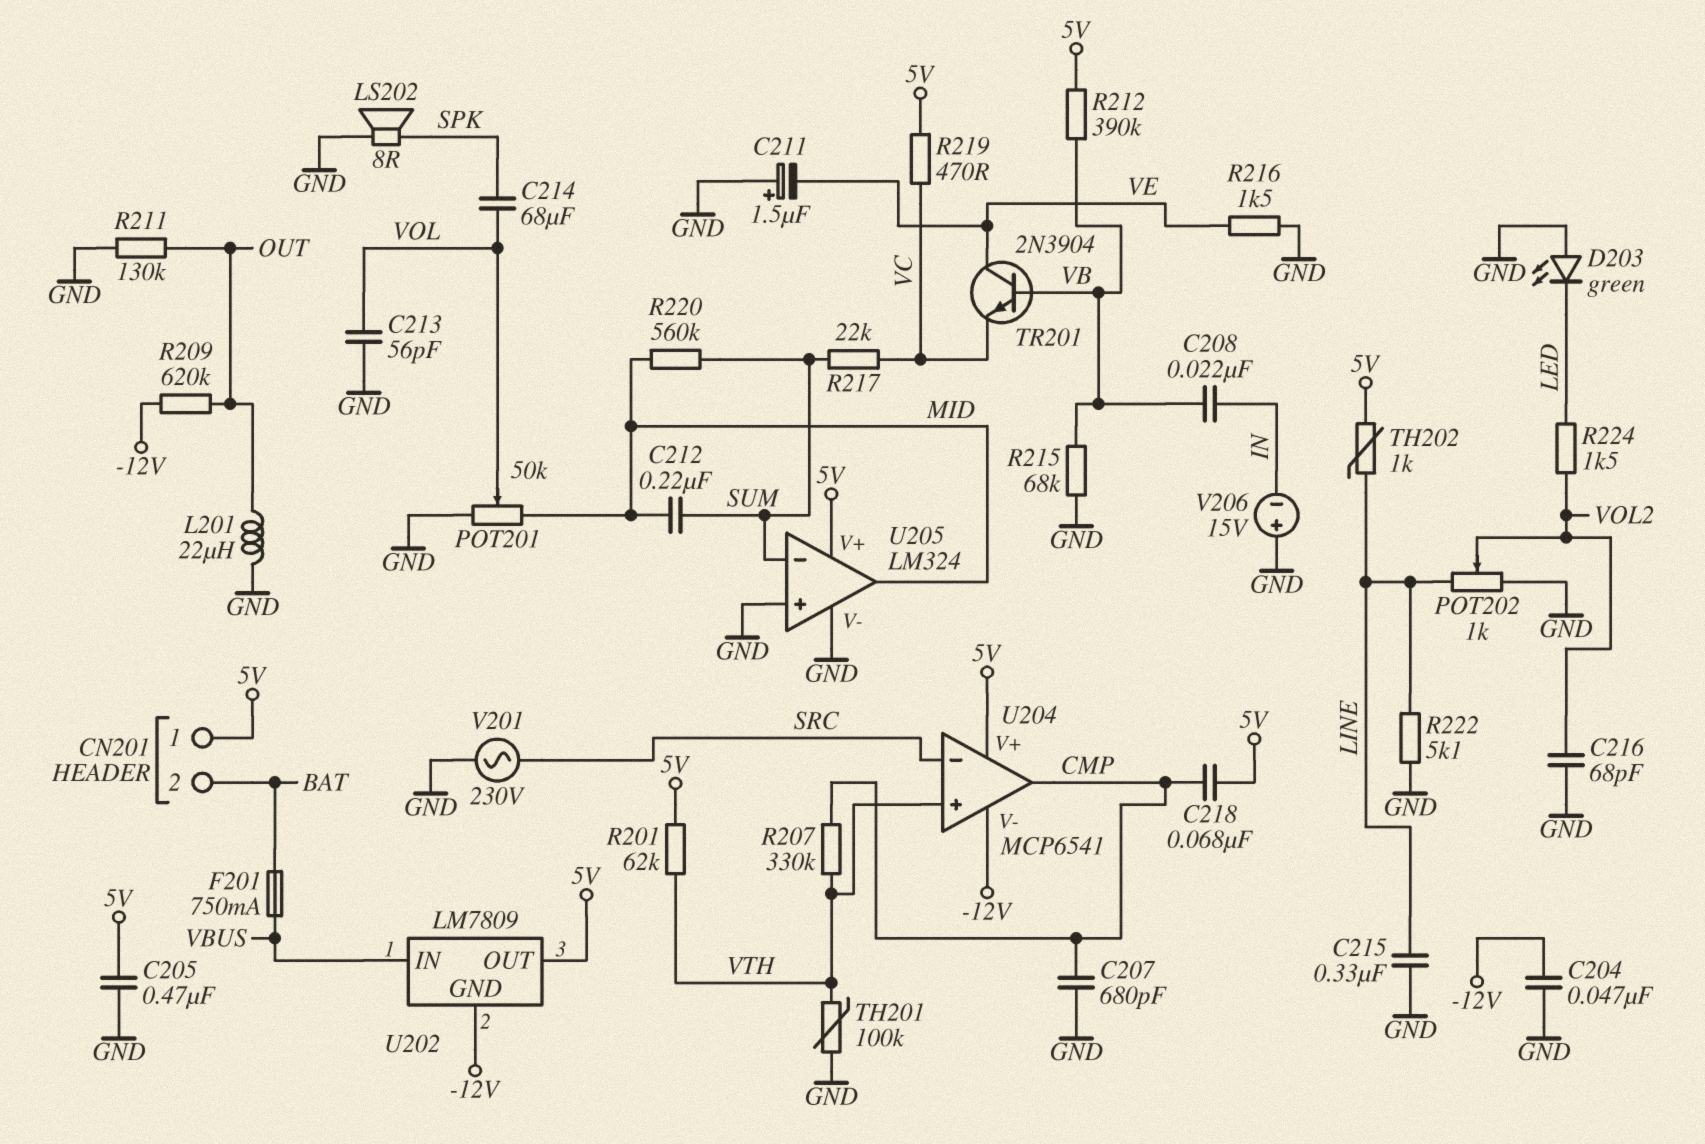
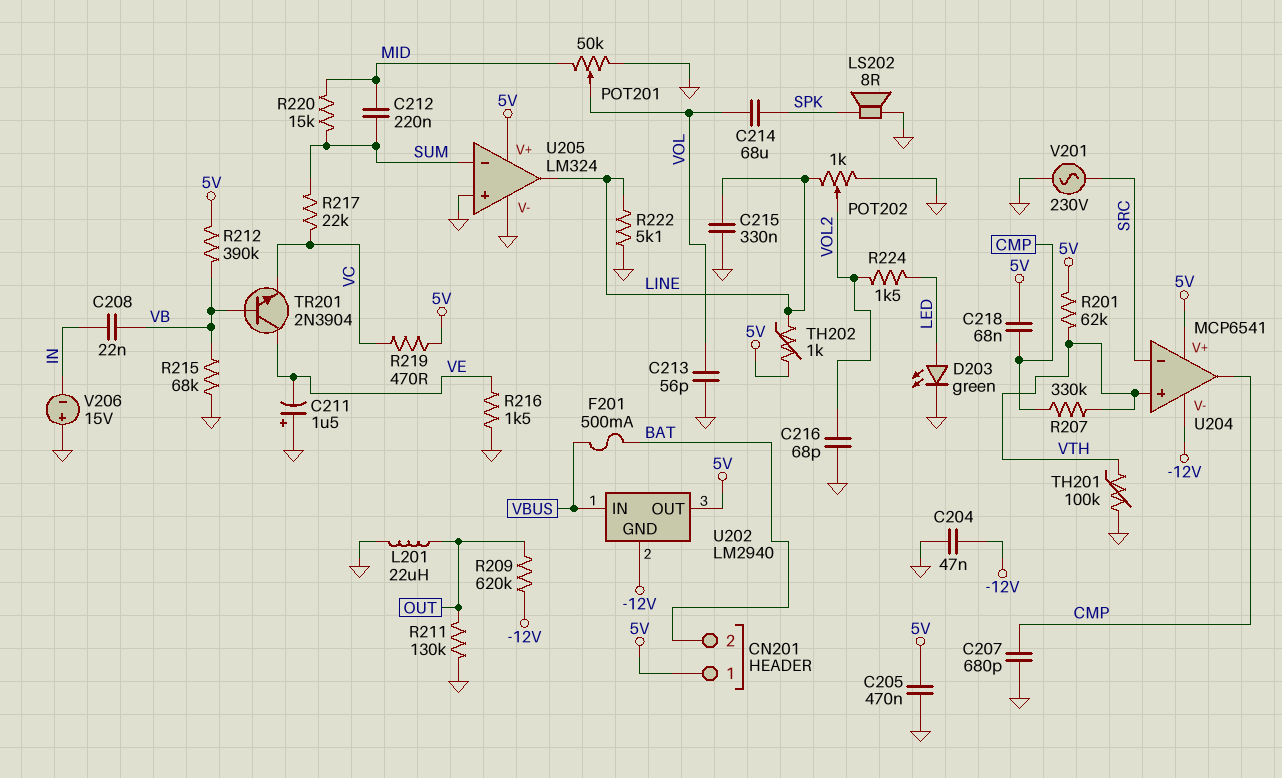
D203: LED green (A GND, K LED) -> LED green (A LED, K GND)
F201: 750mA (BAT, VBUS) -> 500mA (BAT, VBUS)
R220: 560k (MID, SUM) -> 15k (MID, SUM)
U202: LM7809 -> LM2940
U205 pin out: MID -> LINE

